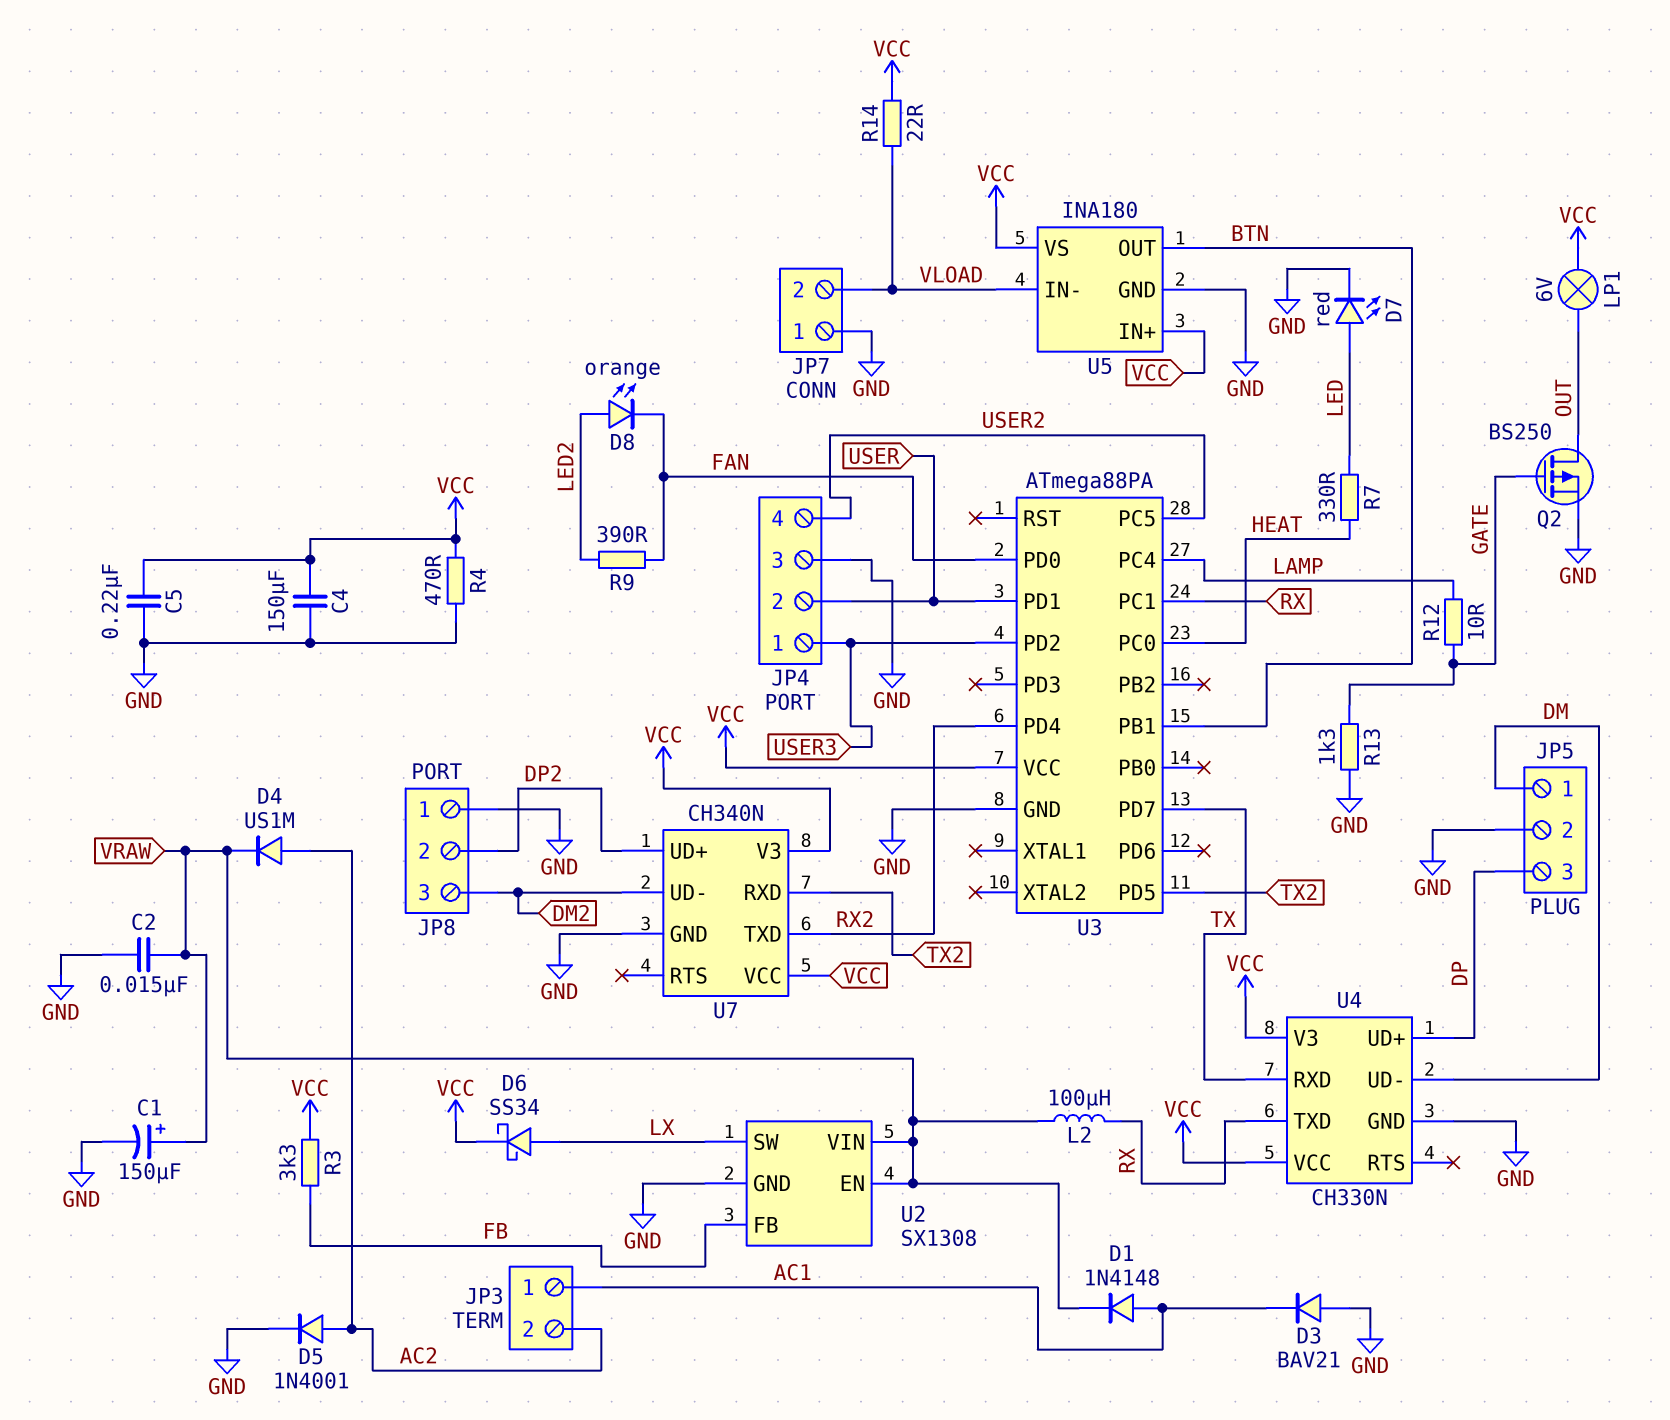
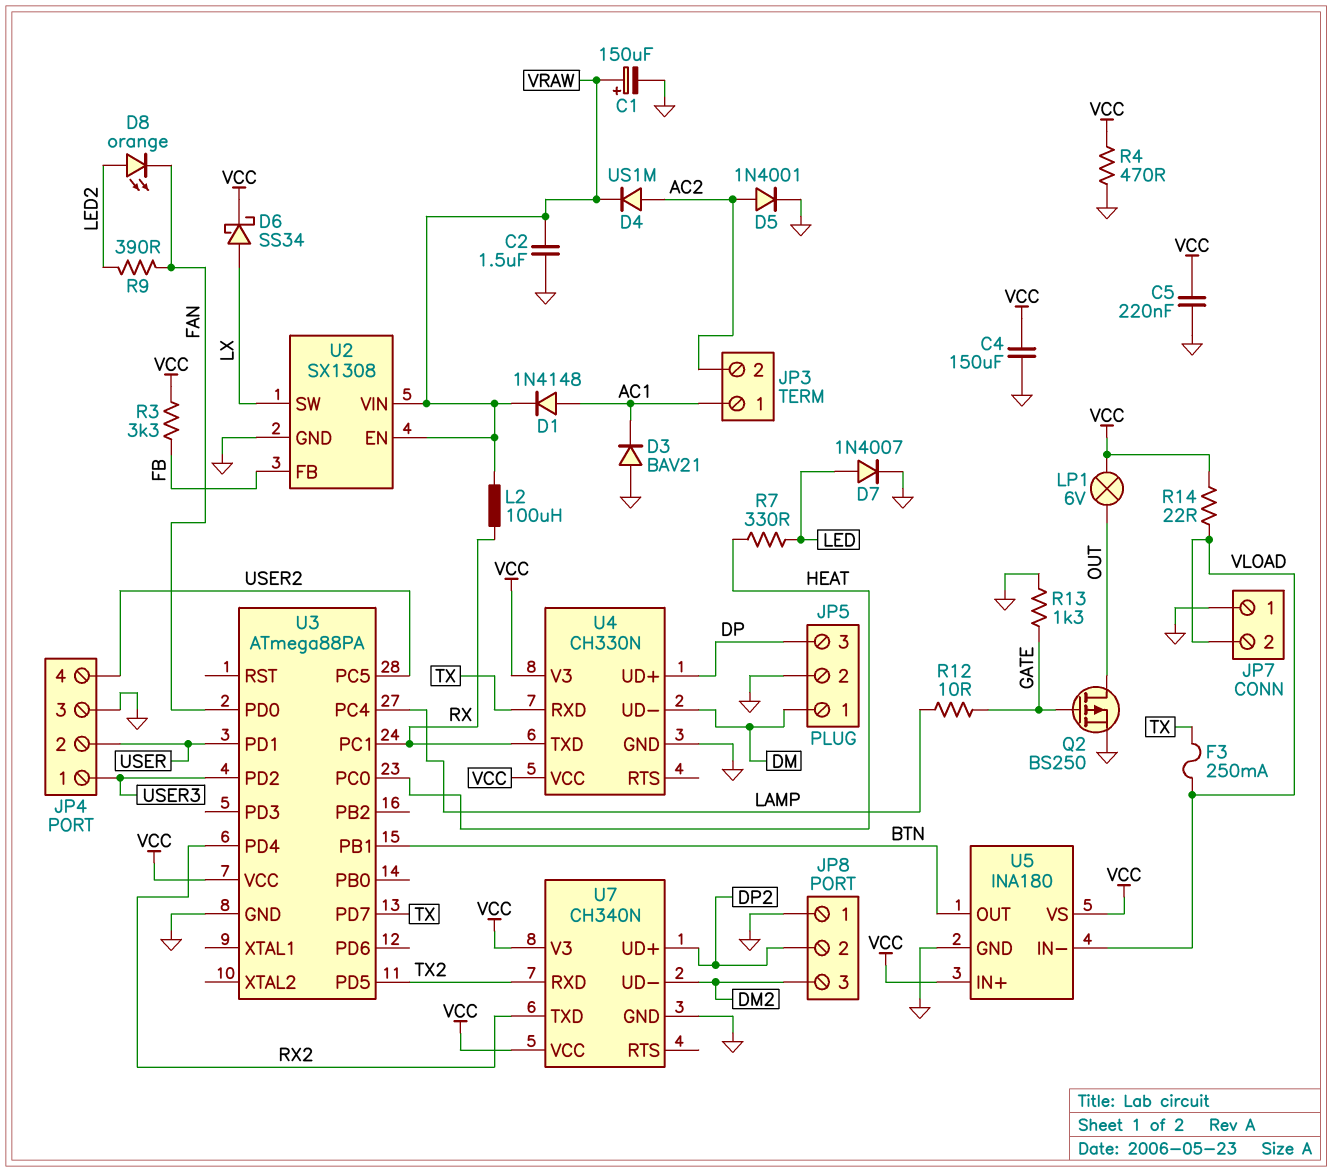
C2: 15nF (GND, VRAW) -> 1.5uF (GND, VRAW)
D7: LED red (A LED, K GND) -> diode 1N4007 (A LED, K GND)
F3: none -> 250mA (TX, VLOAD)

